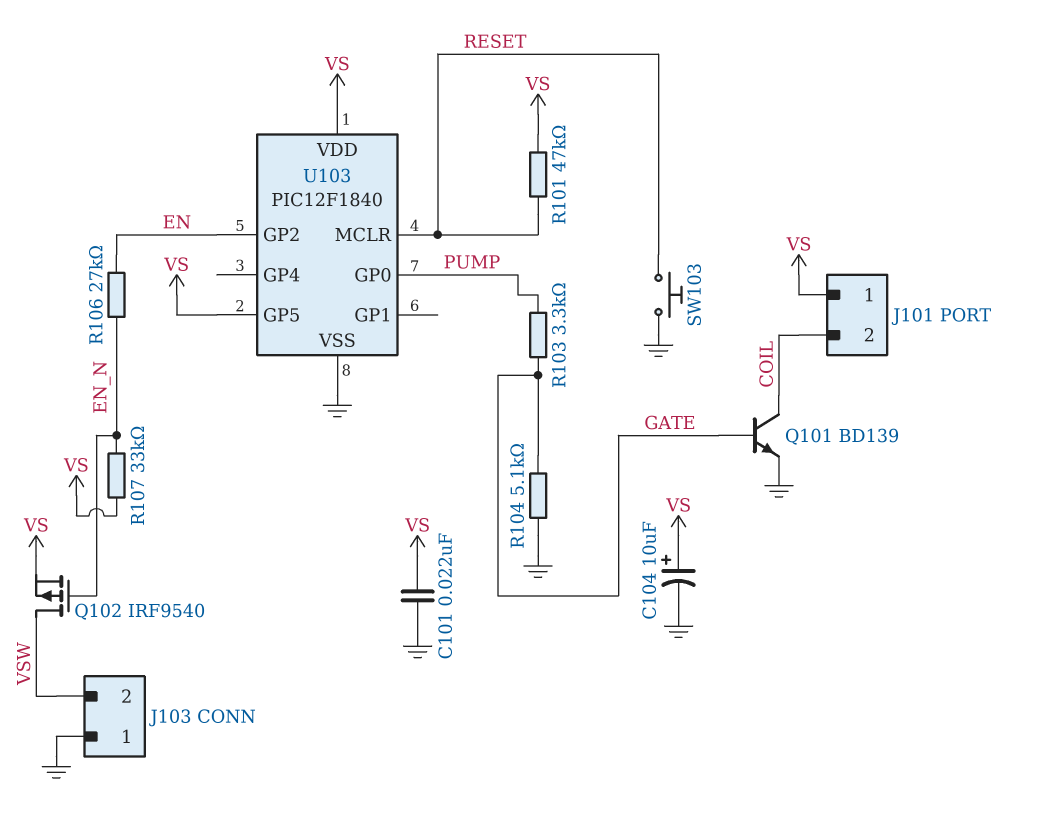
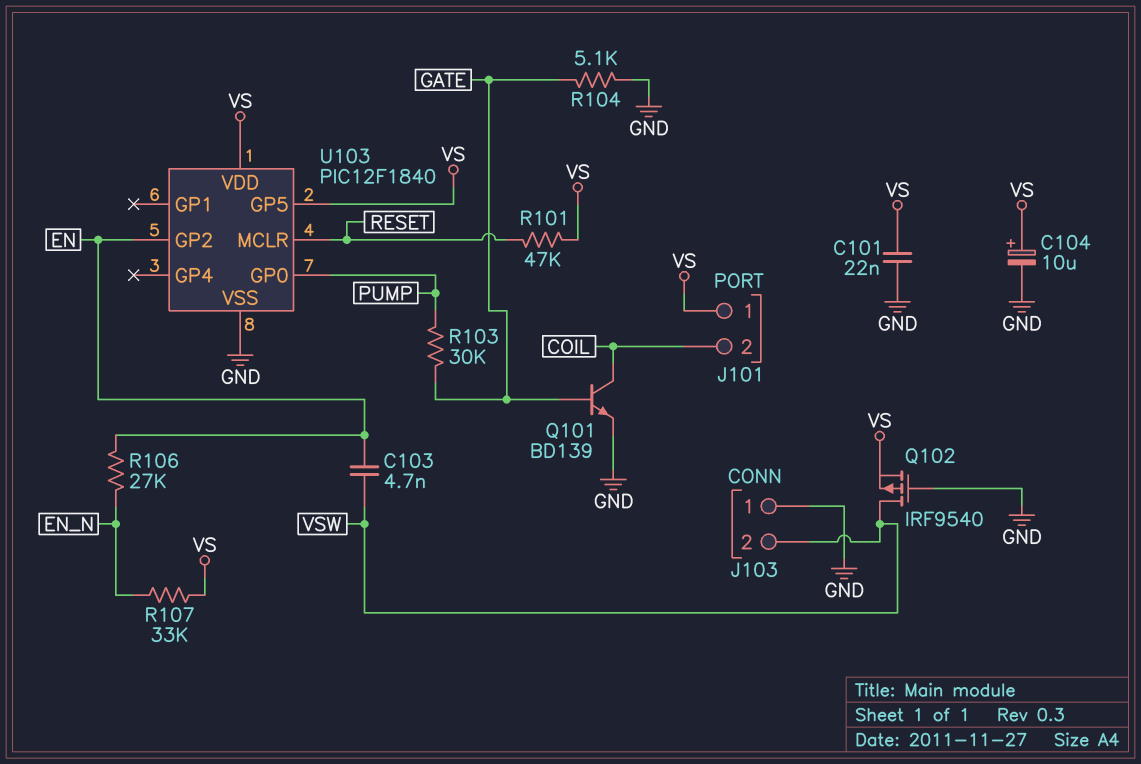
C103: none -> 4.7nF (EN, VSW)
Q102: PMOS IRF9540 (G EN_N, D VSW, S VS) -> PMOS IRF9540 (G GND, D VSW, S VS)
R103: 3.3k (GATE, PUMP) -> 30k (GATE, PUMP)
SW103: button (GND, RESET) -> none

